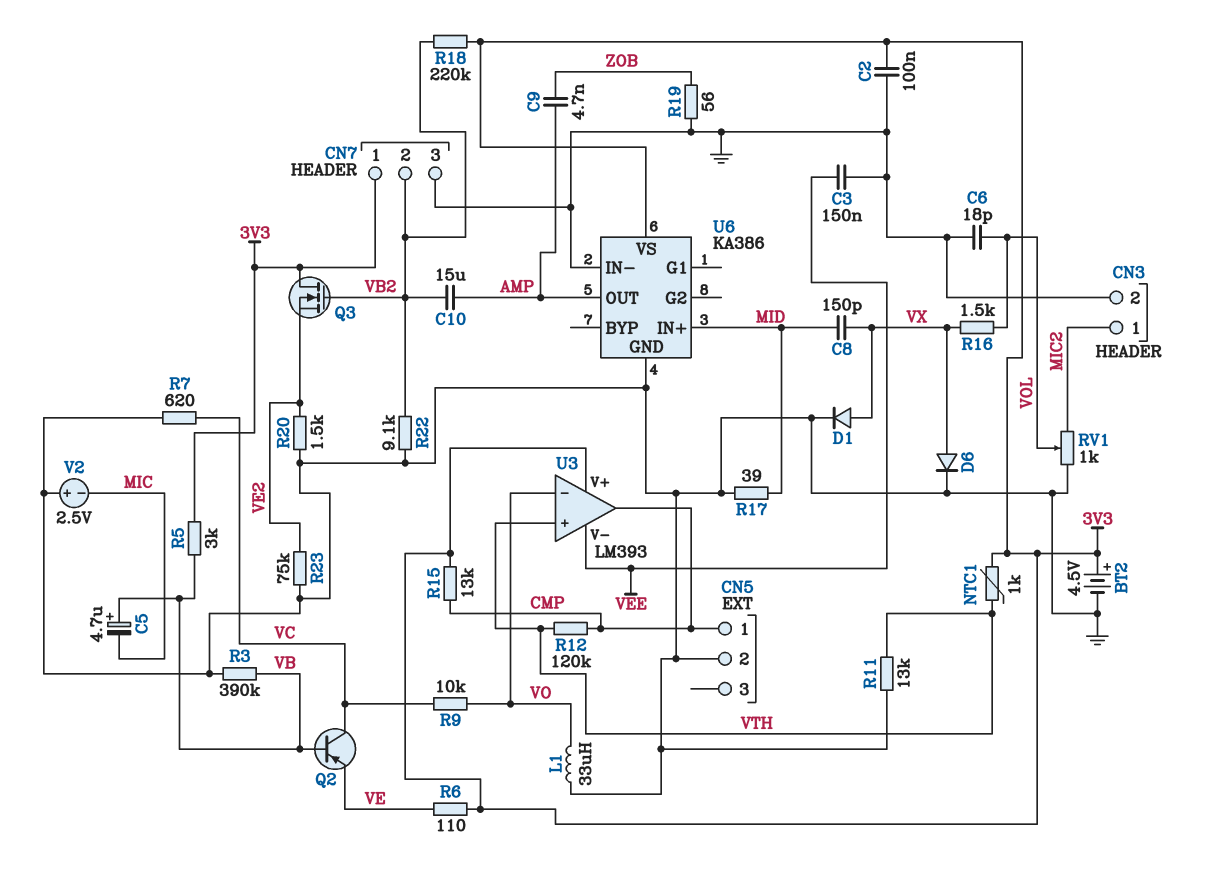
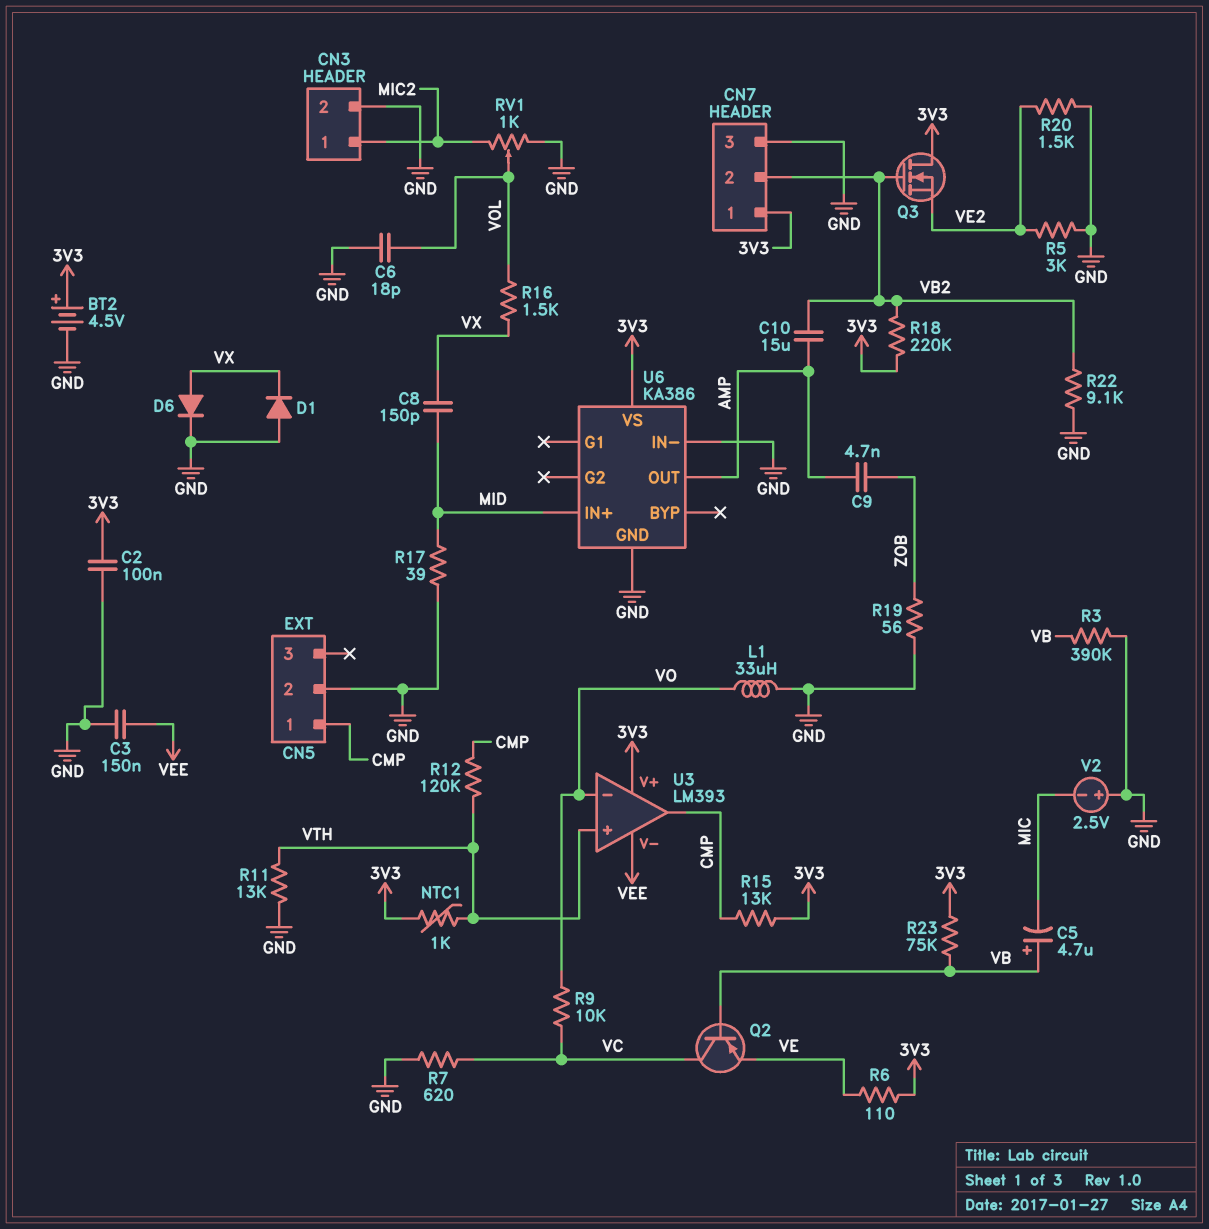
D1: diode (A VX, K GND) -> diode (A GND, K VX)
R5: 3k (3V3, VB) -> 3k (GND, VE2)
R23: 75k (GND, VE2) -> 75k (3V3, VB)

